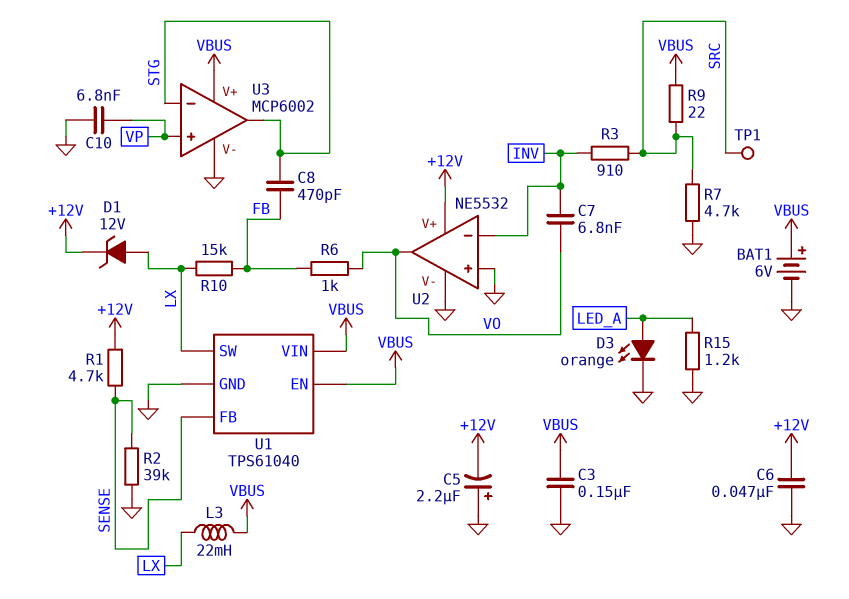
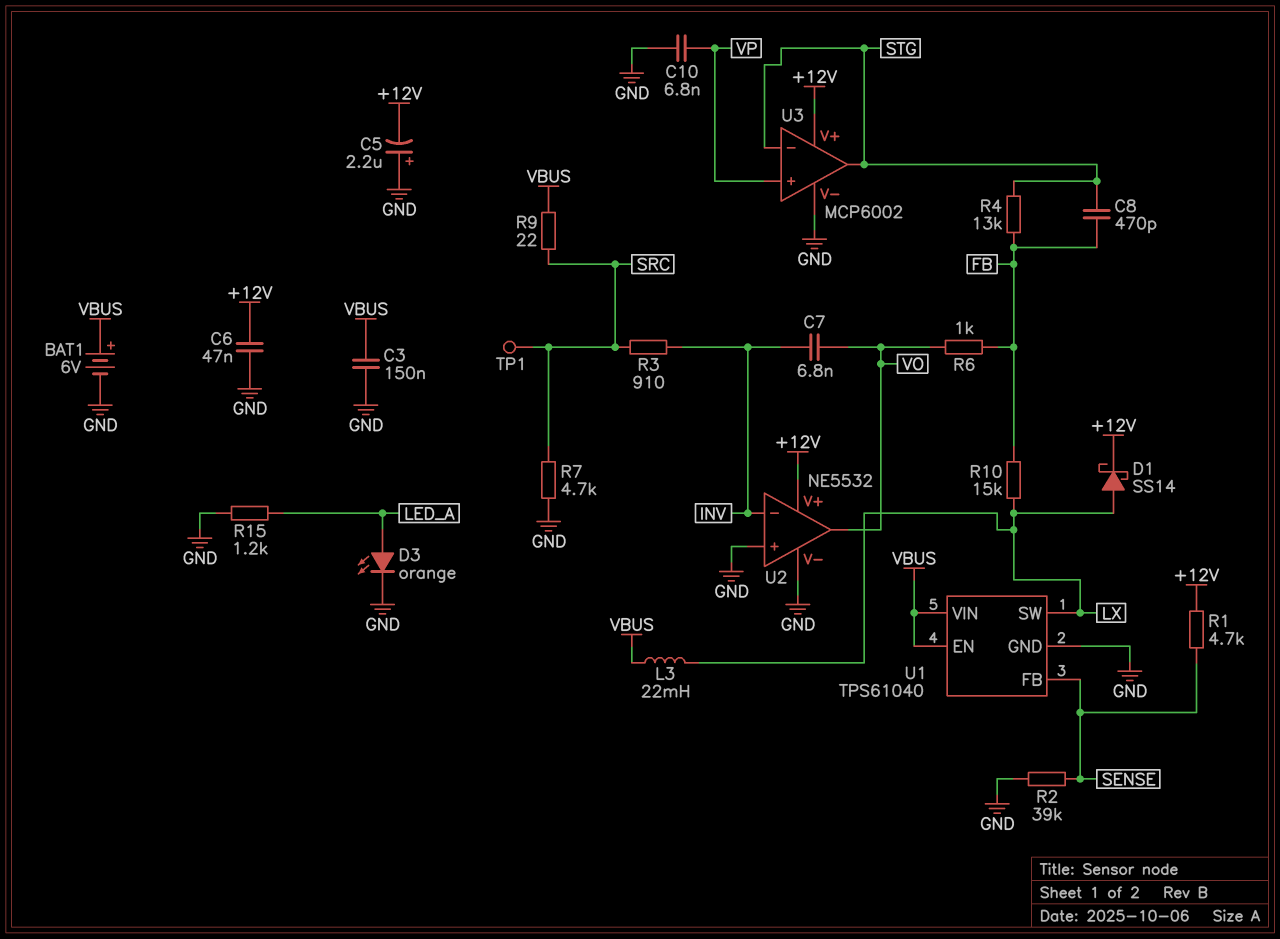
D1: zener 12V (A LX, K +12V) -> schottky SS14 (A LX, K +12V)
R4: none -> 13k (FB, STG)
U3 pin V+: VBUS -> +12V

